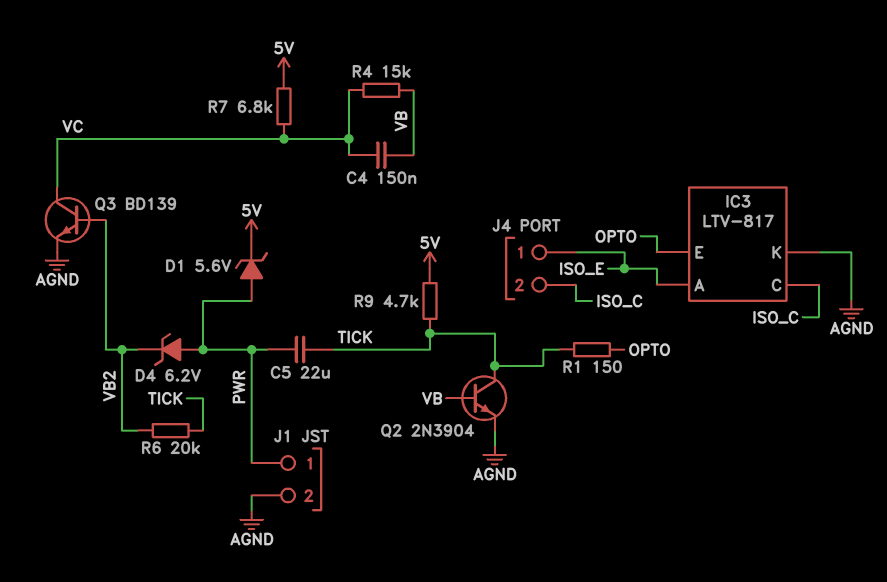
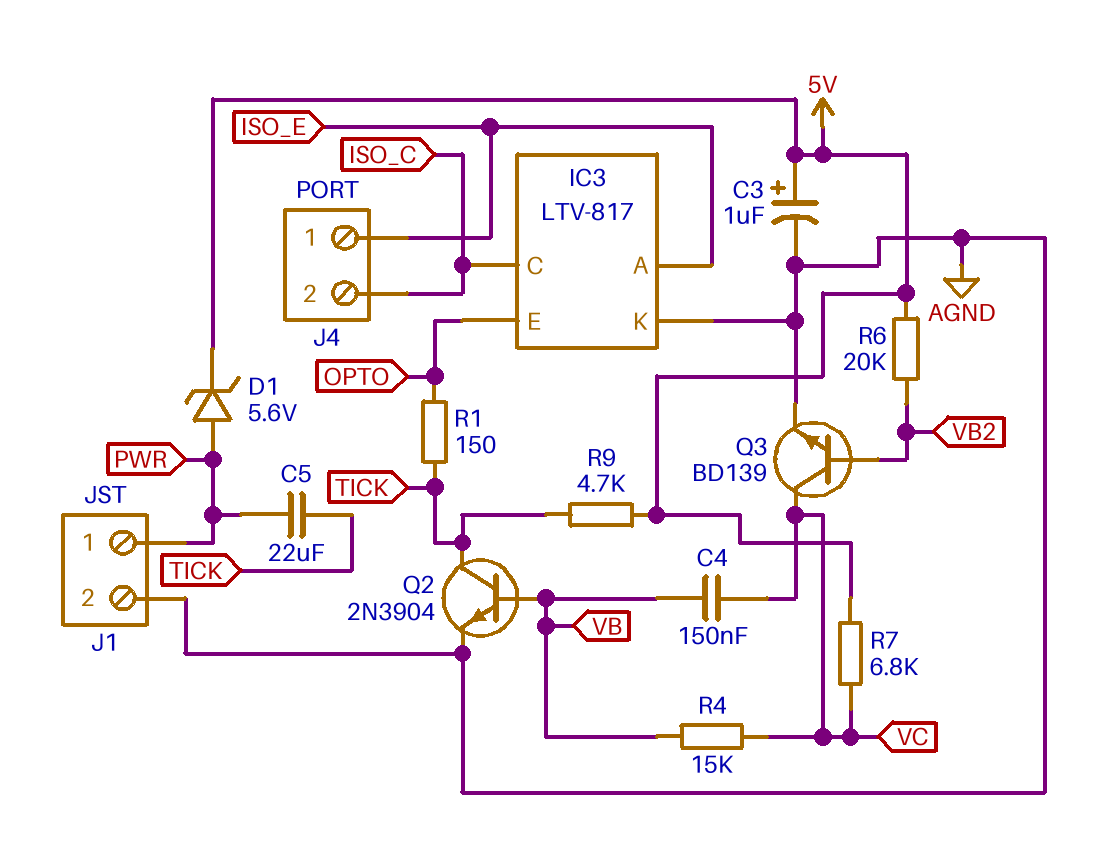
C3: none -> 1uF (plus 5V, minus AGND)
D4: zener 6.2V (A PWR, K VB2) -> none
R6: 20k (TICK, VB2) -> 20k (5V, VB2)

